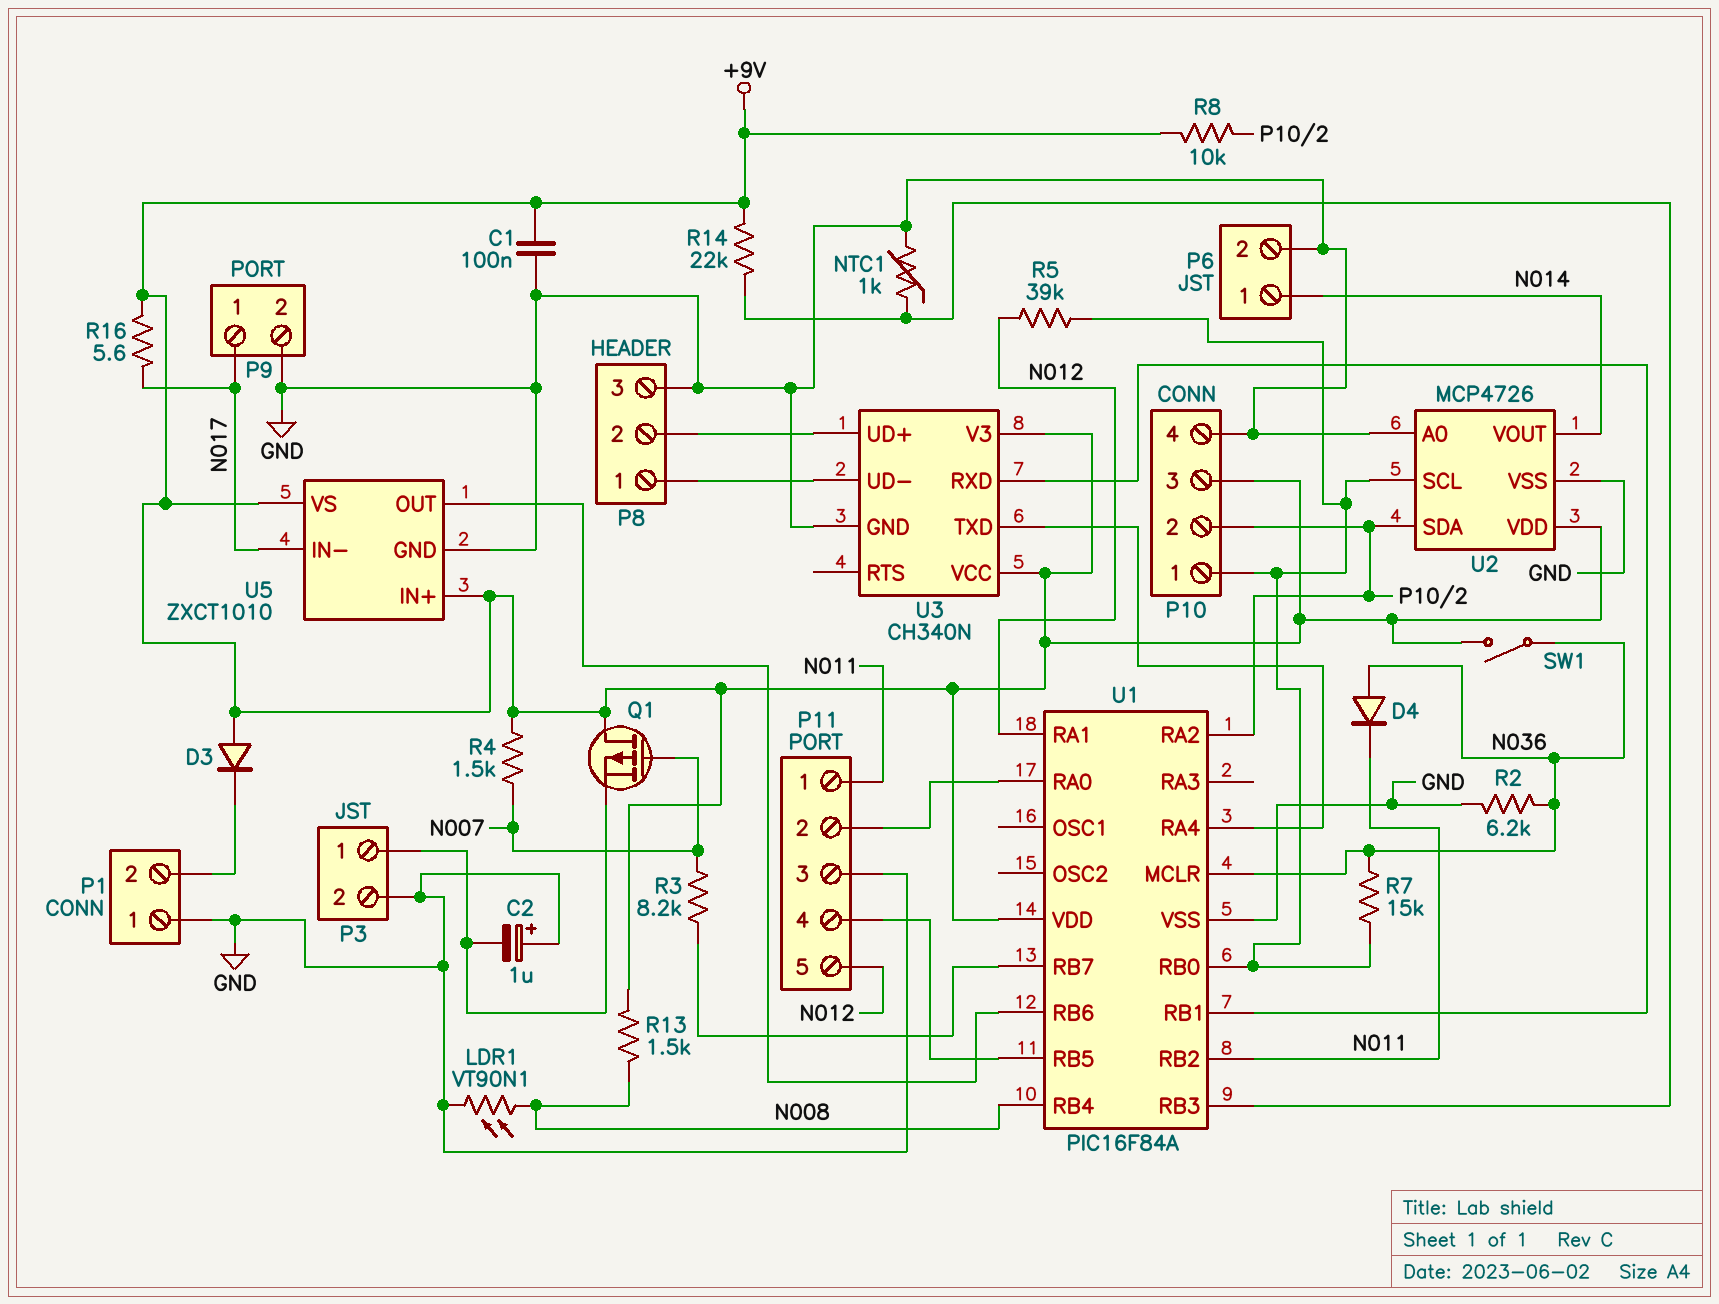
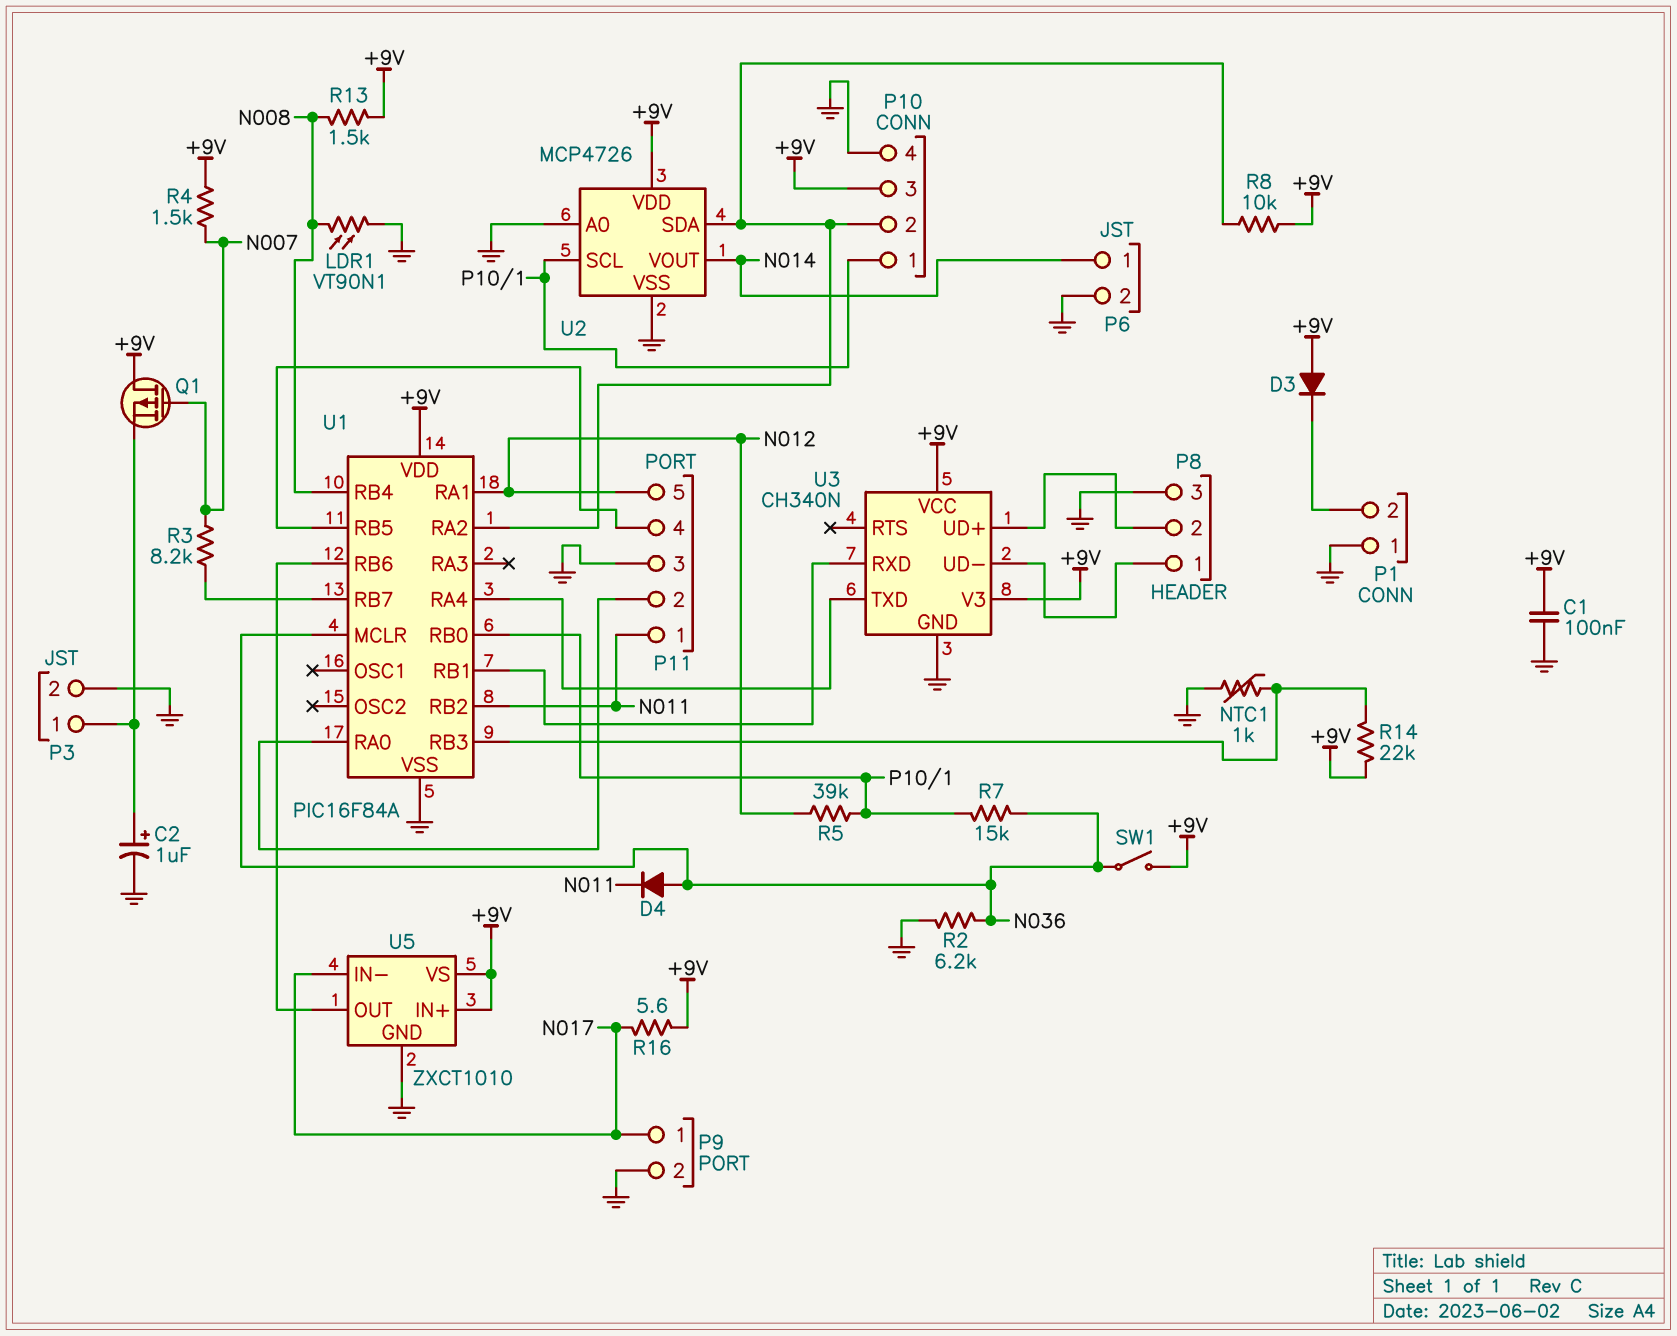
C2: 1uF (plus GND, minus P3/1) -> 1uF (plus P3/1, minus GND)

